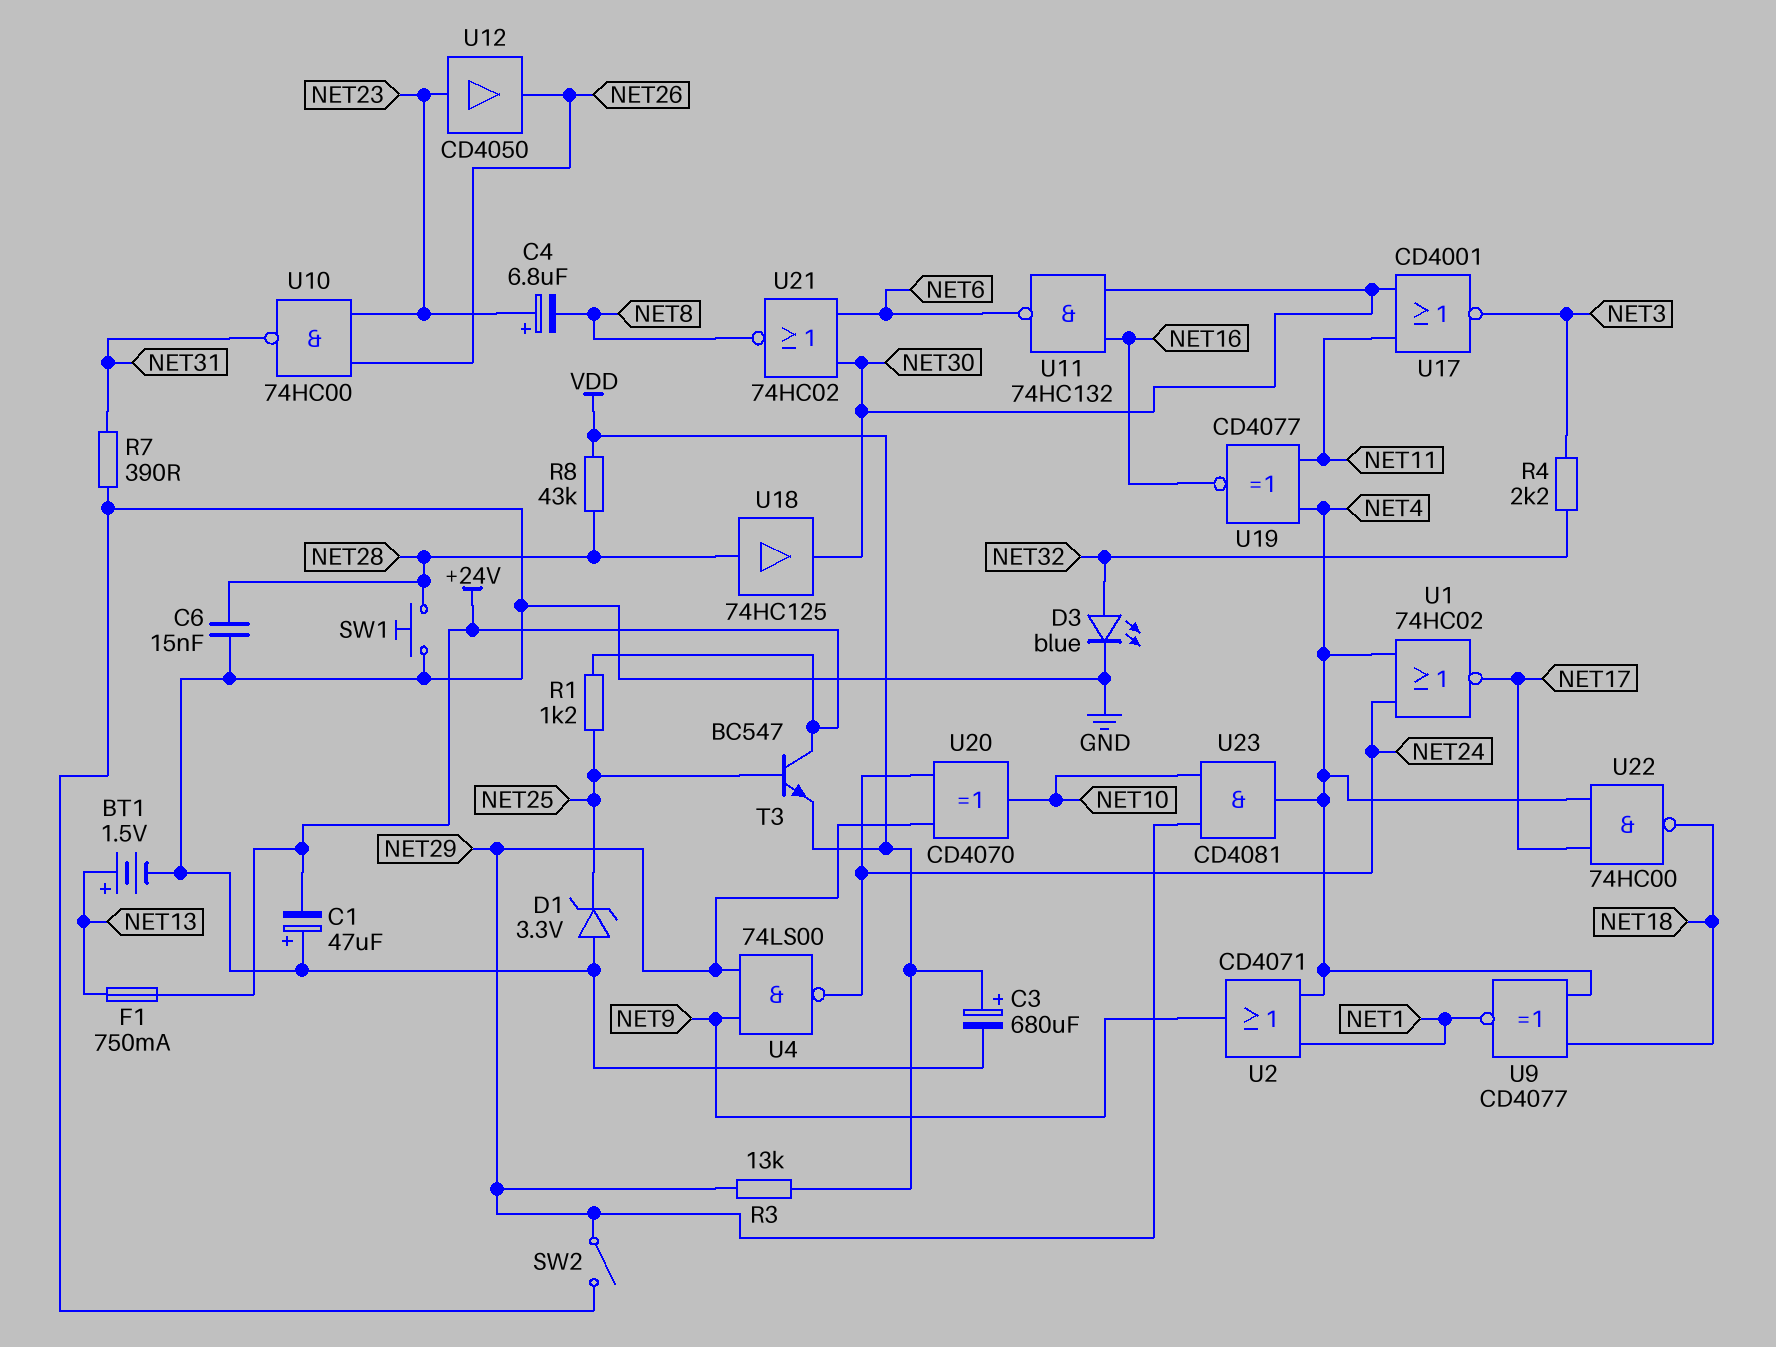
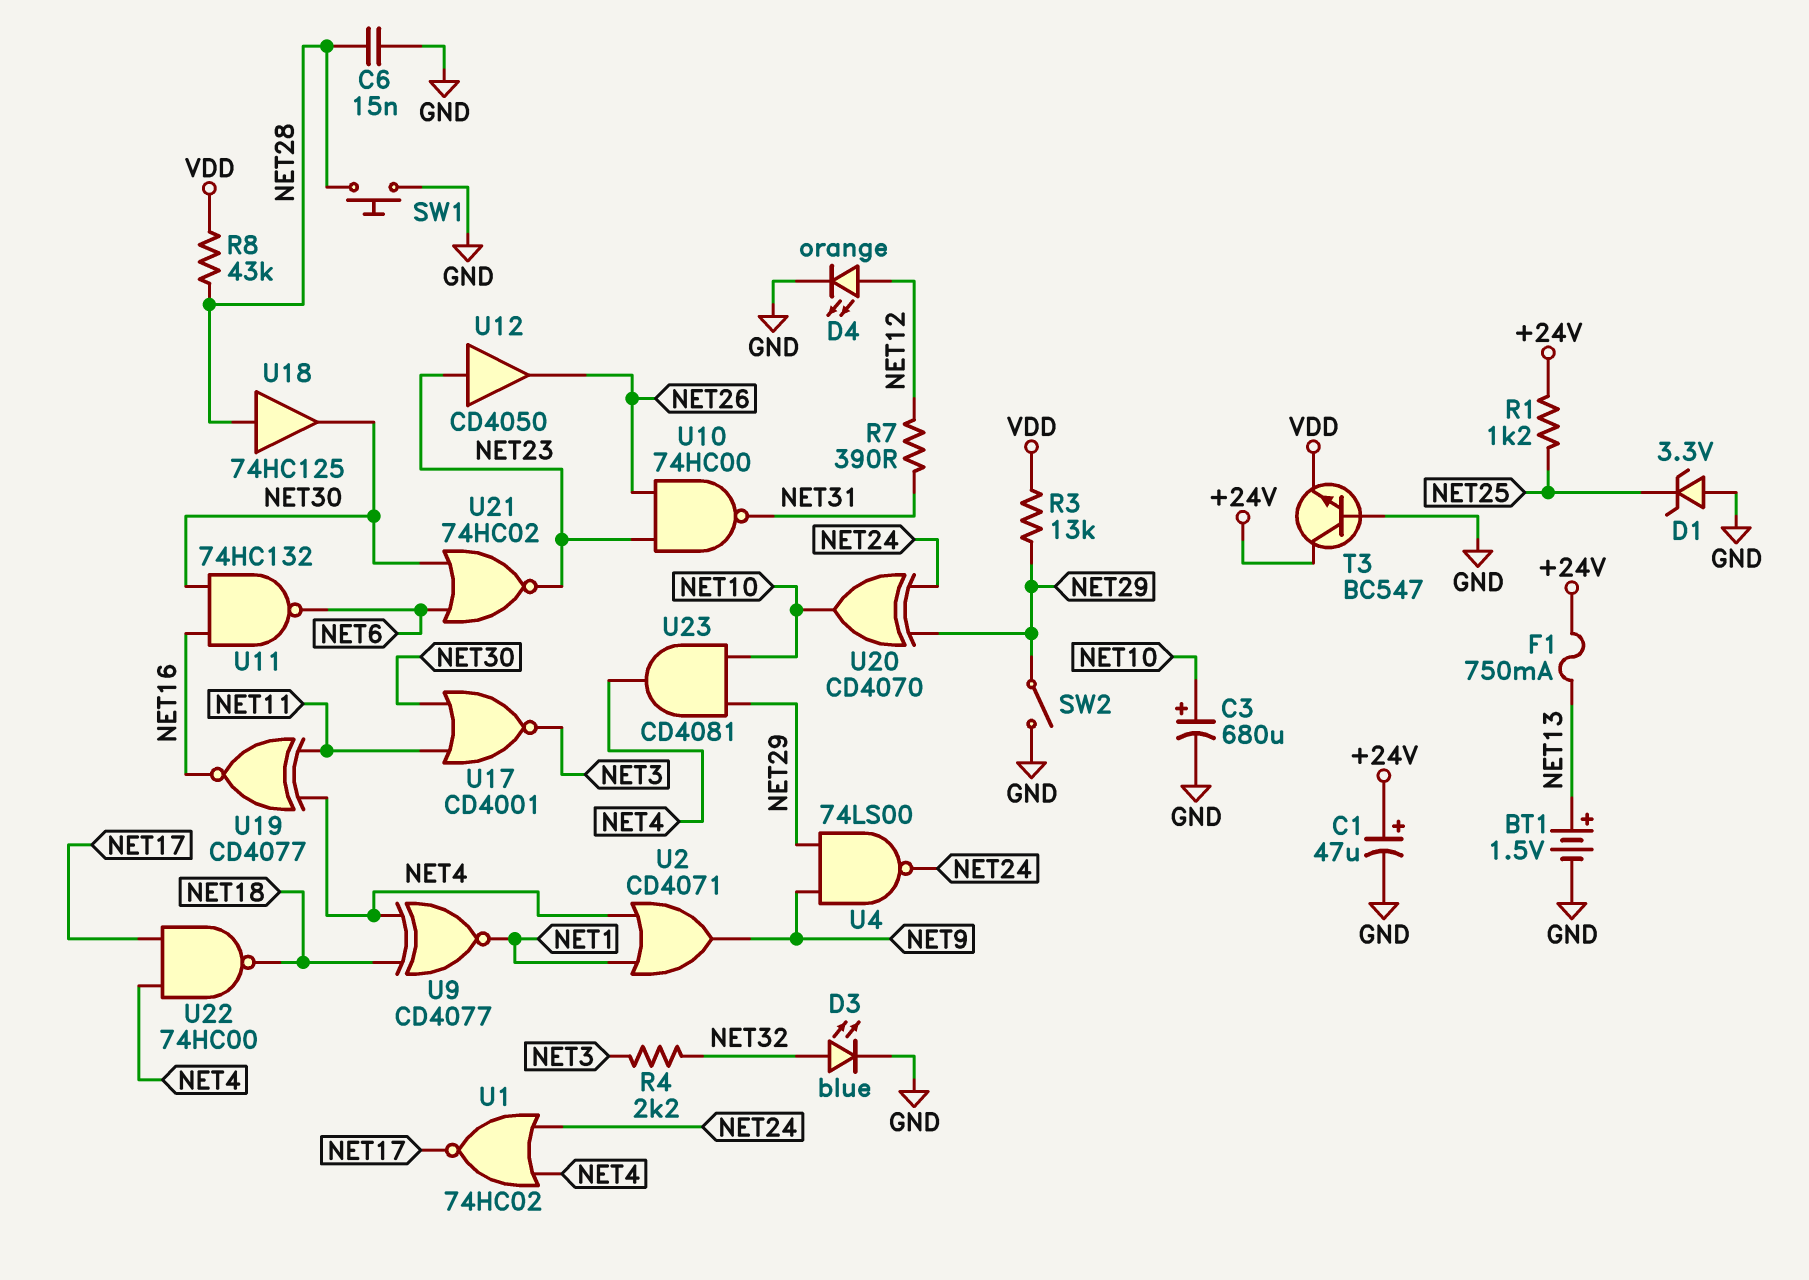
C1: 47uF (plus GND, minus +24V) -> 47uF (plus +24V, minus GND)
C3: 680uF (plus VDD, minus GND) -> 680uF (plus NET10, minus GND)
C4: 6.8uF (plus NET23, minus NET8) -> none
D4: none -> LED orange (A NET12, K GND)
R7: 390 (GND, NET31) -> 390 (NET12, NET31)
T3: NPN BC547 (B NET25, C +24V, E VDD) -> NPN BC547 (B GND, C +24V, E VDD)
U21: NOR 74HC02 (in NET6, in NET30, out NET8) -> NOR 74HC02 (in NET6, in NET30, out NET23)

